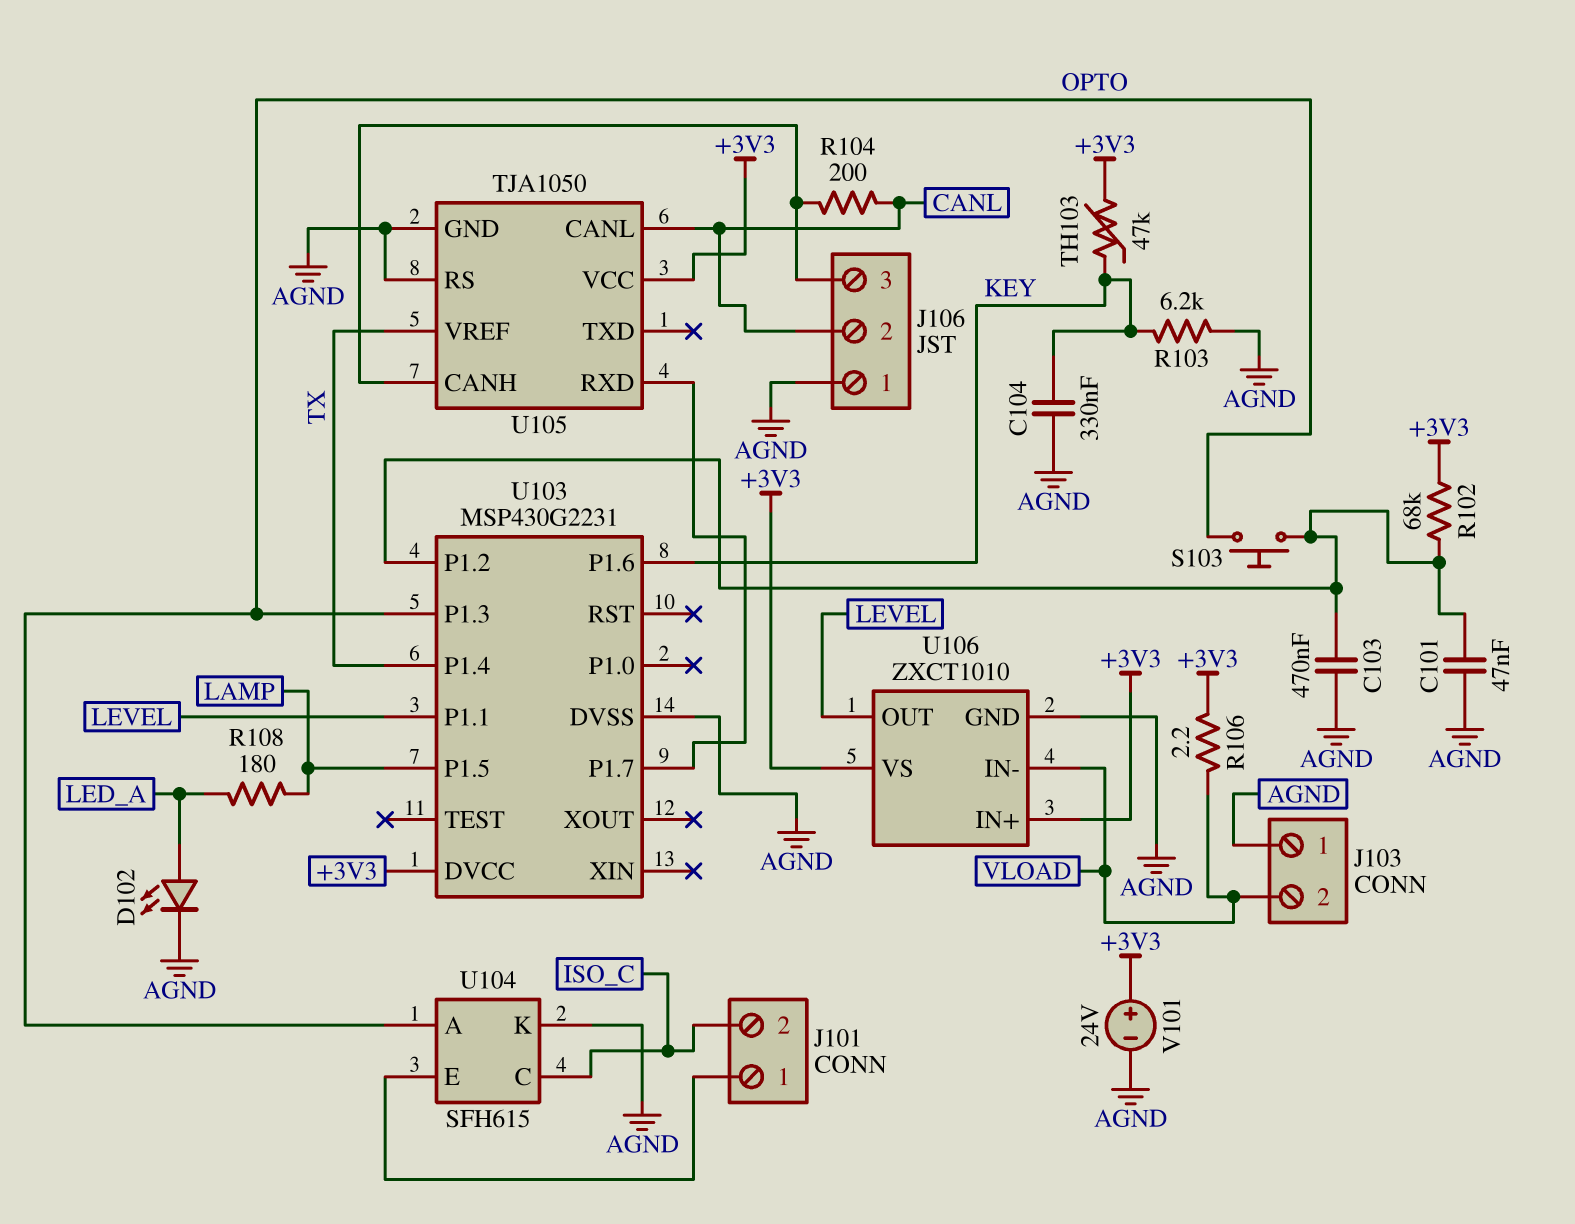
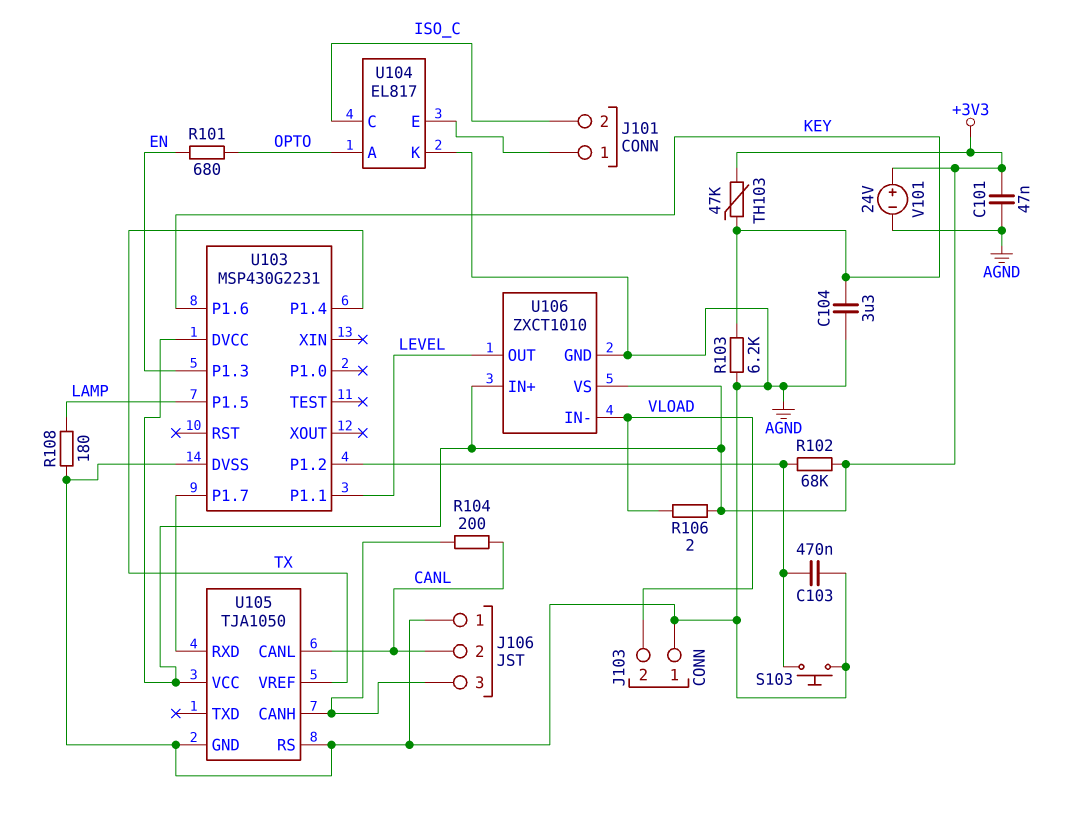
C101: 47nF (AGND, U103/P1.2) -> 47nF (+3V3, AGND)
C104: 330nF (AGND, KEY) -> 3.3uF (AGND, KEY)
D102: LED (A LED_A, K AGND) -> none
R101: none -> 680 (EN, OPTO)
R106: 2.2 (+3V3, VLOAD) -> 2 (+3V3, VLOAD)
R108: 180 (LAMP, LED_A) -> 180 (AGND, LAMP)
S103: button (OPTO, U103/P1.2) -> button (AGND, U103/P1.2)
U103 pin P1.3: OPTO -> EN
U104: SFH615 -> EL817

